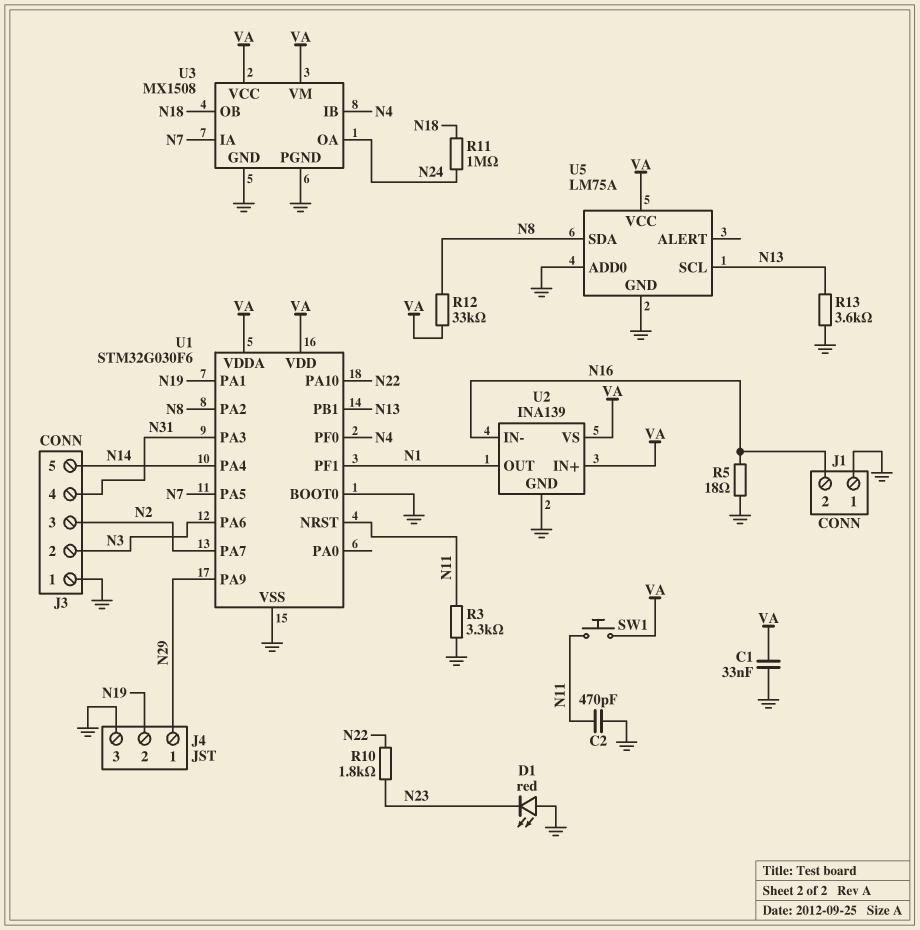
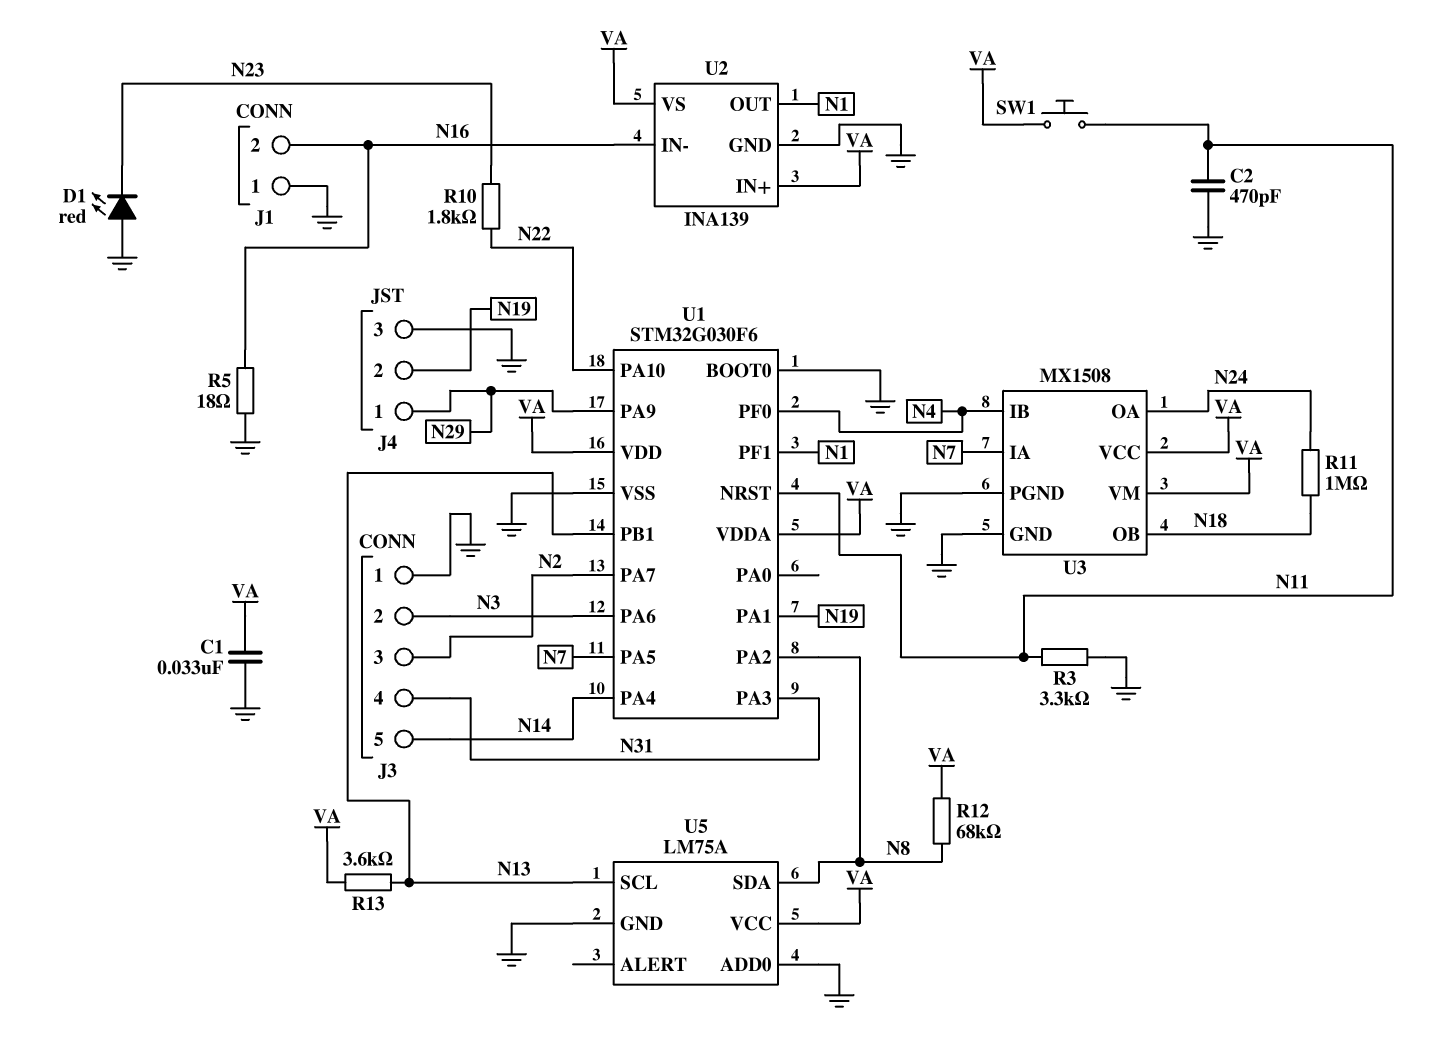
R12: 33k (N8, VA) -> 68k (N8, VA)
R13: 3.6k (GND, N13) -> 3.6k (N13, VA)

